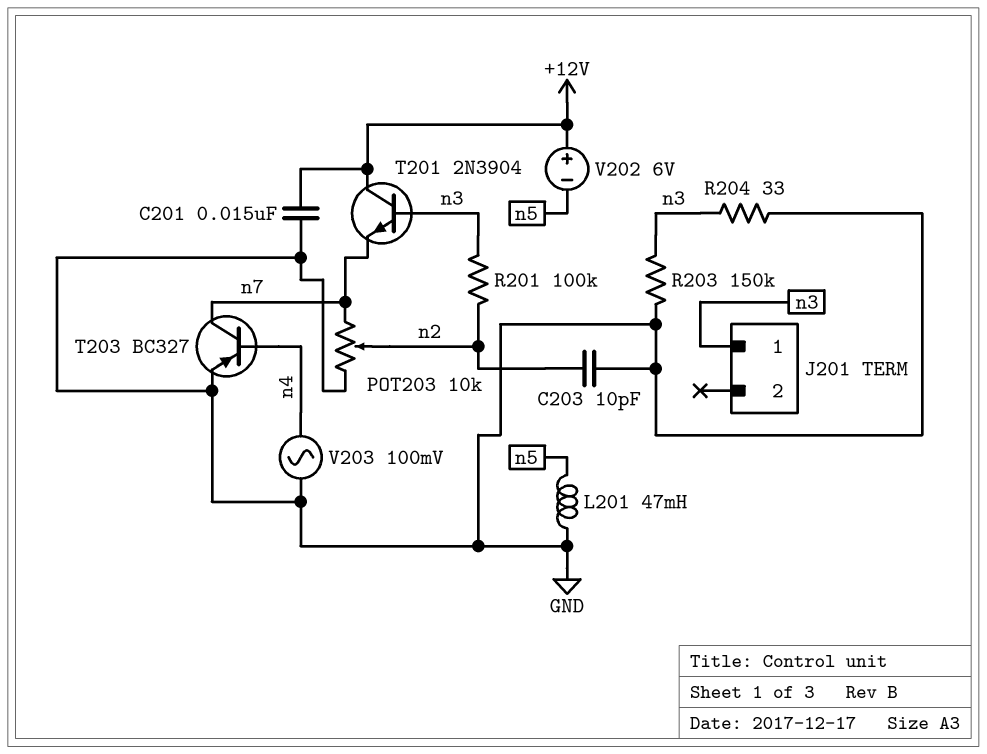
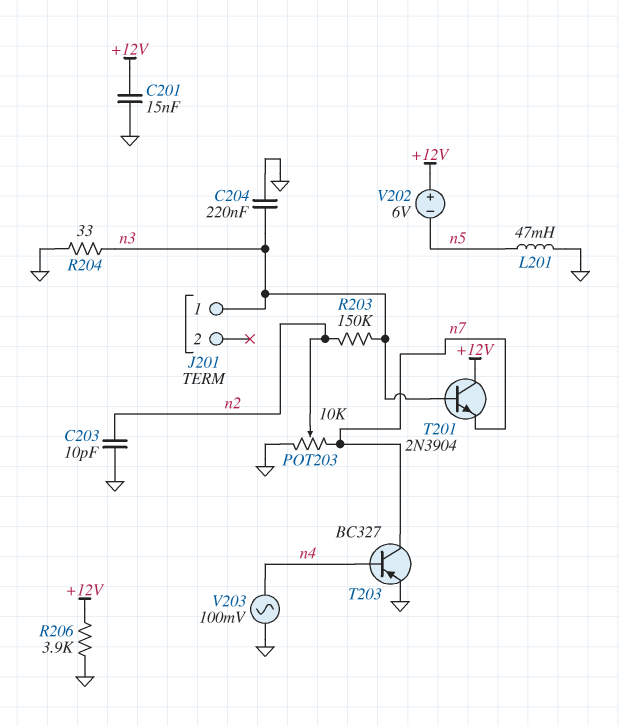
C204: none -> 220nF (GND, n3)
R201: 100k (n2, n3) -> none
R203: 150k (GND, n3) -> 150k (n2, n3)
R206: none -> 3.9k (+12V, GND)

